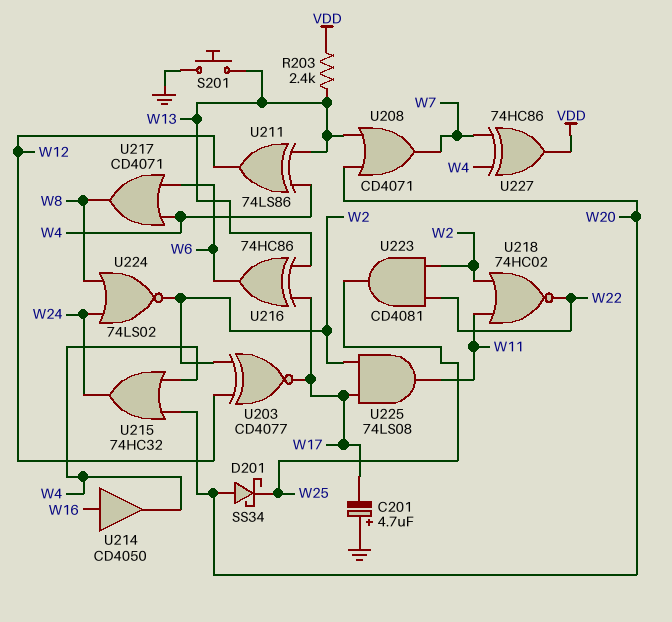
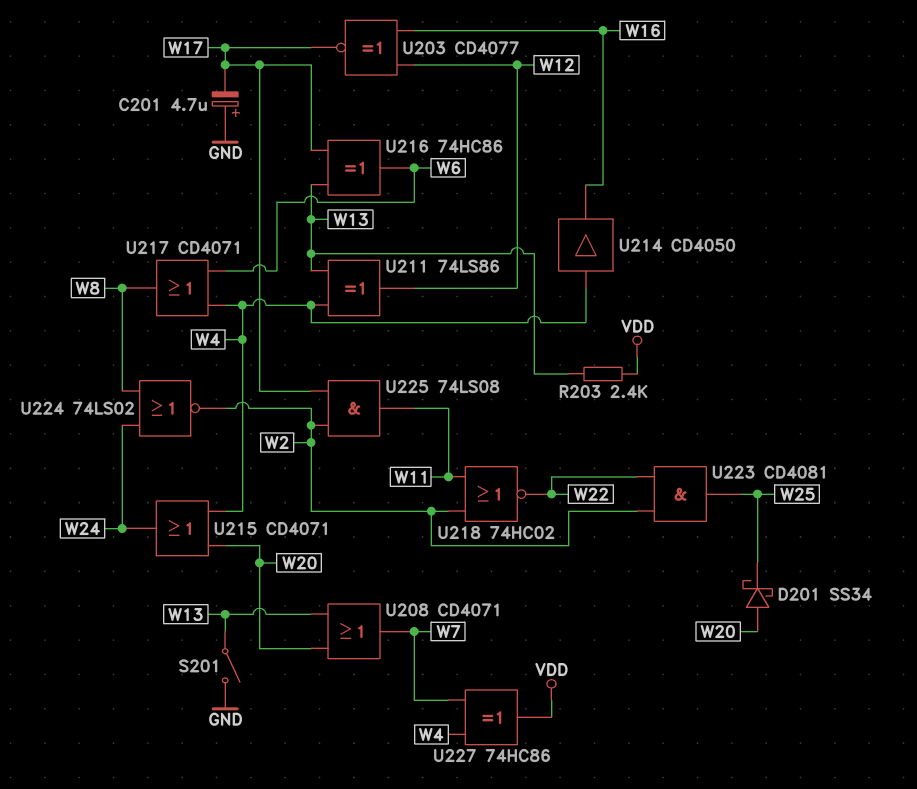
S201: button (GND, W13) -> switch (GND, W13)
U203: XNOR CD4077 (in W2, in W12, out W17) -> XNOR CD4077 (in W12, in W16, out W17)
U214: buffer CD4050 (in W16, out W4) -> buffer CD4050 (in W4, out W16)
U215: OR 74HC32 (in W4, in W20, out W24) -> OR CD4071 (in W4, in W20, out W24)

